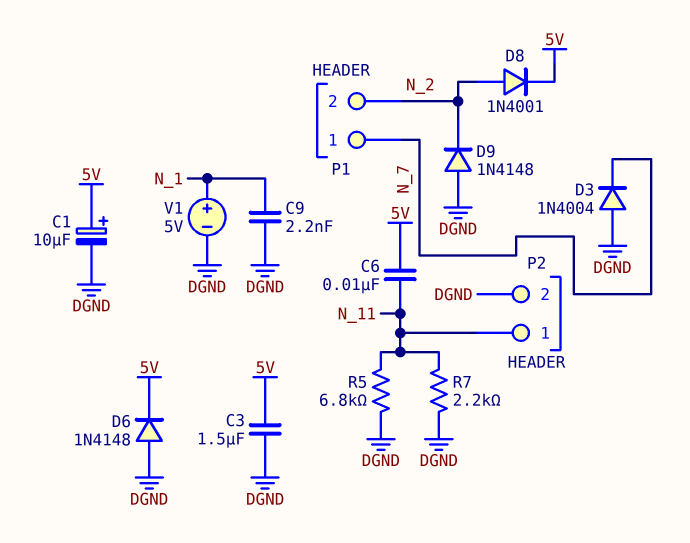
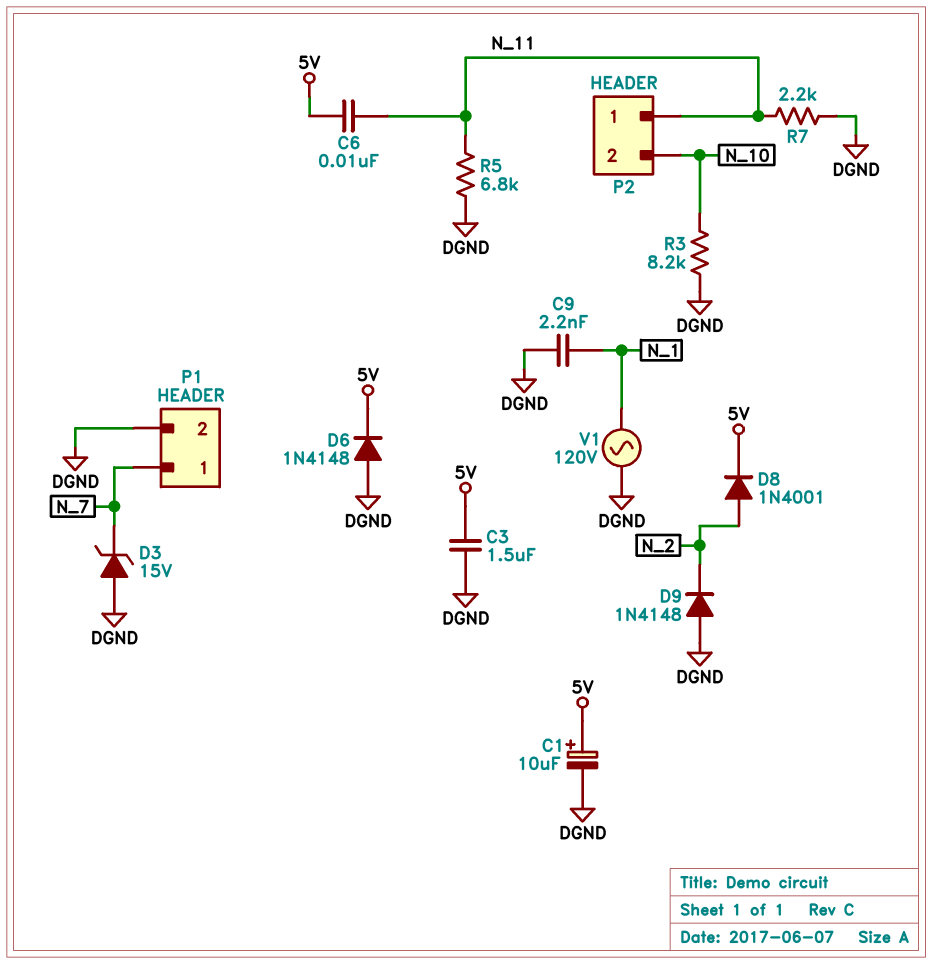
D3: diode 1N4004 (A DGND, K N_7) -> zener 15V (A DGND, K N_7)
P1 pin 2: N_2 -> DGND
P2 pin 2: DGND -> N_10
R3: none -> 8.2k (DGND, N_10)
V1: 5V (plus N_1, minus DGND) -> AC 120V (DGND, N_1)

